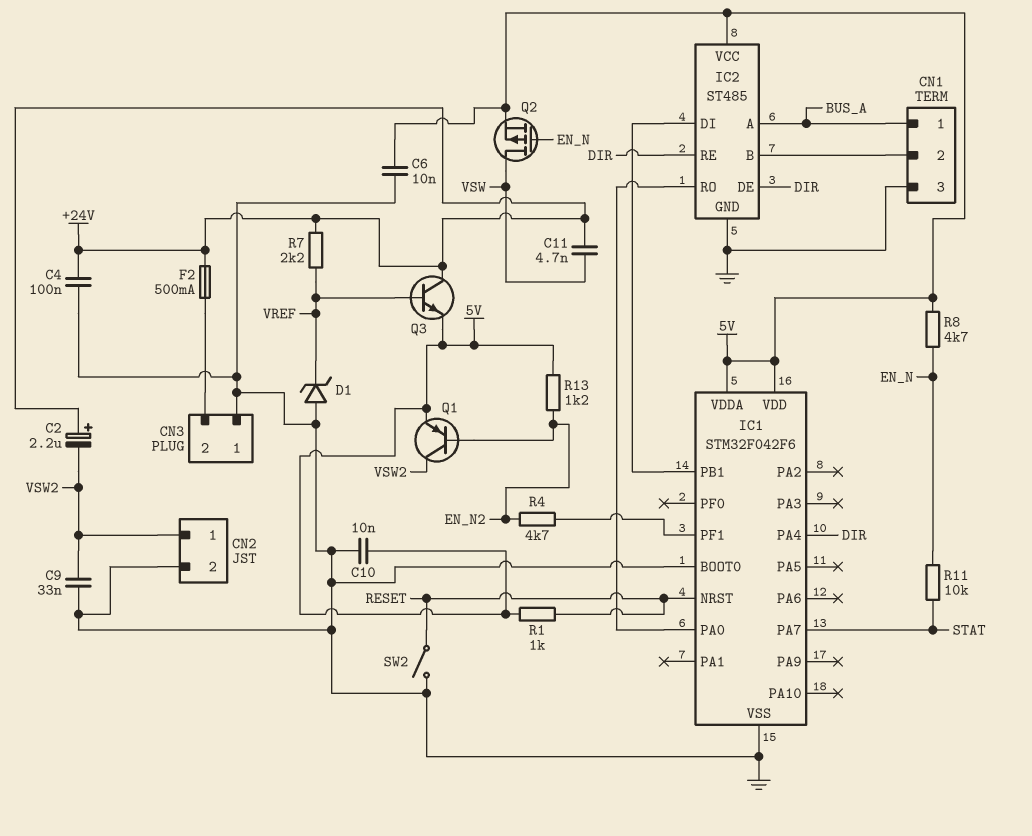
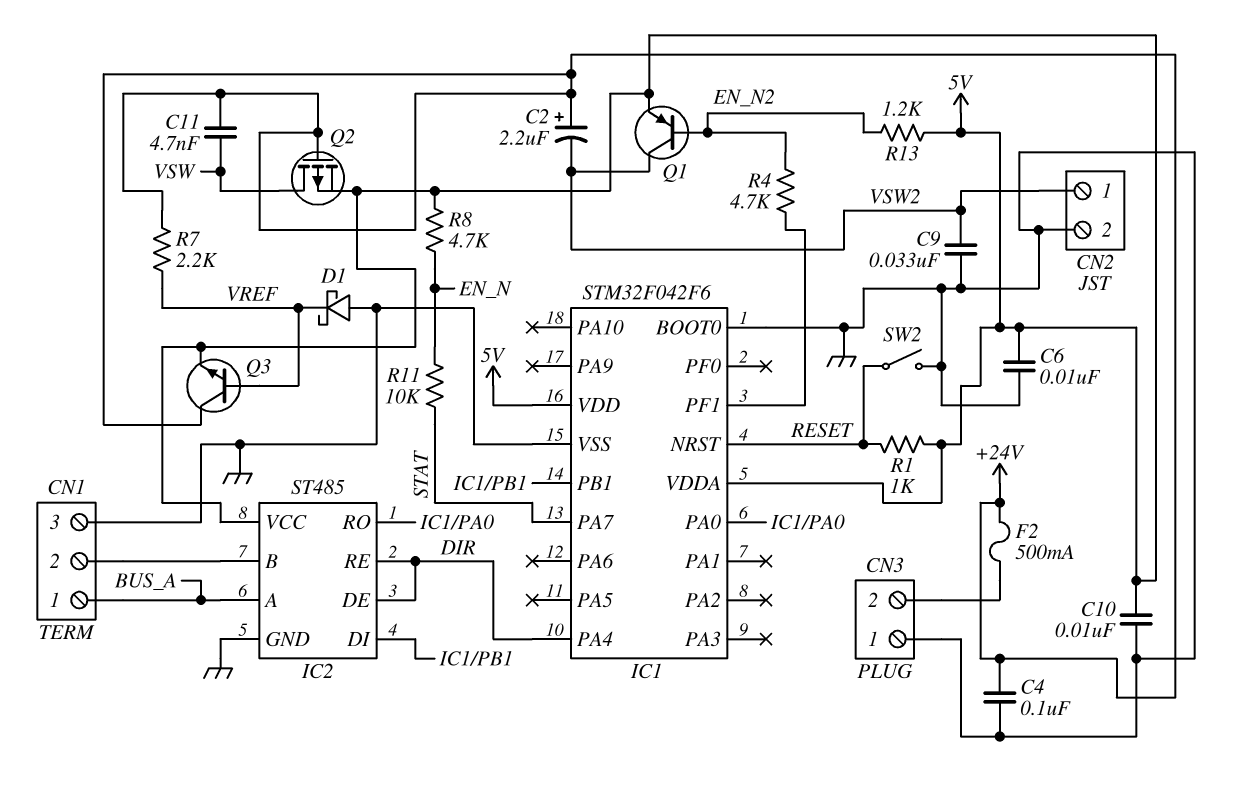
D1: zener (A GND, K VREF) -> schottky (A GND, K VREF)
Q2: PMOS (G EN_N, D VSW, S 5V) -> PMOS (G +24V, D VSW, S 5V)

